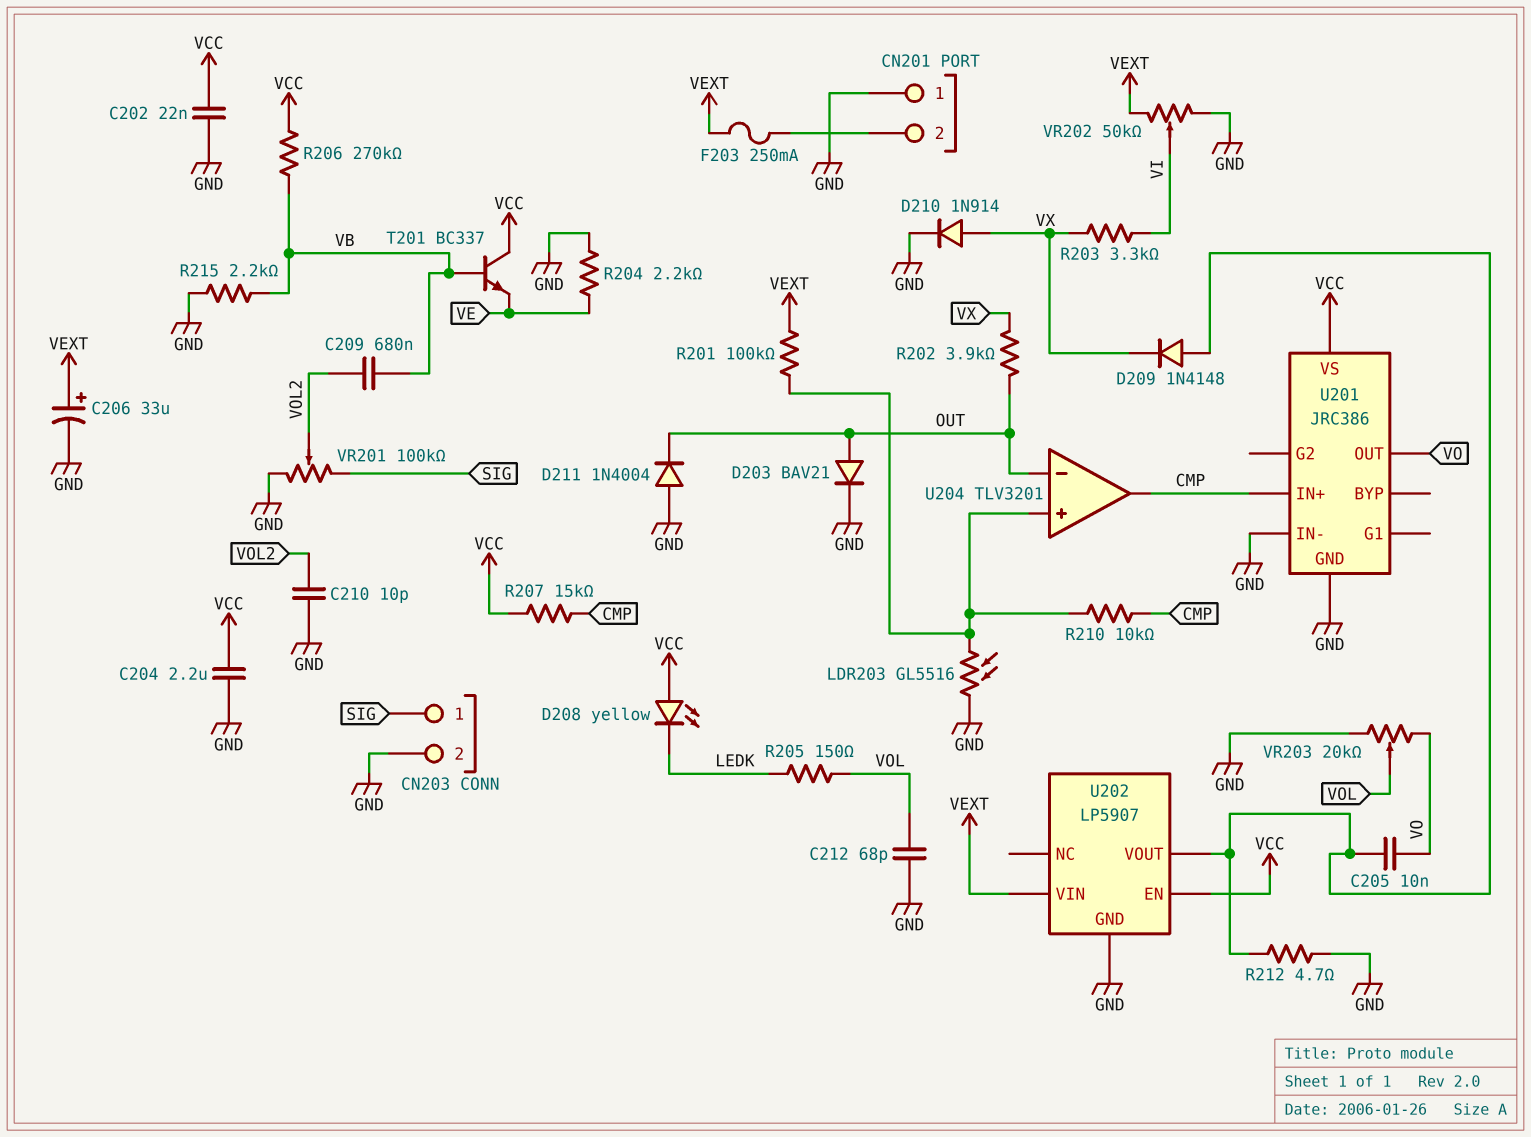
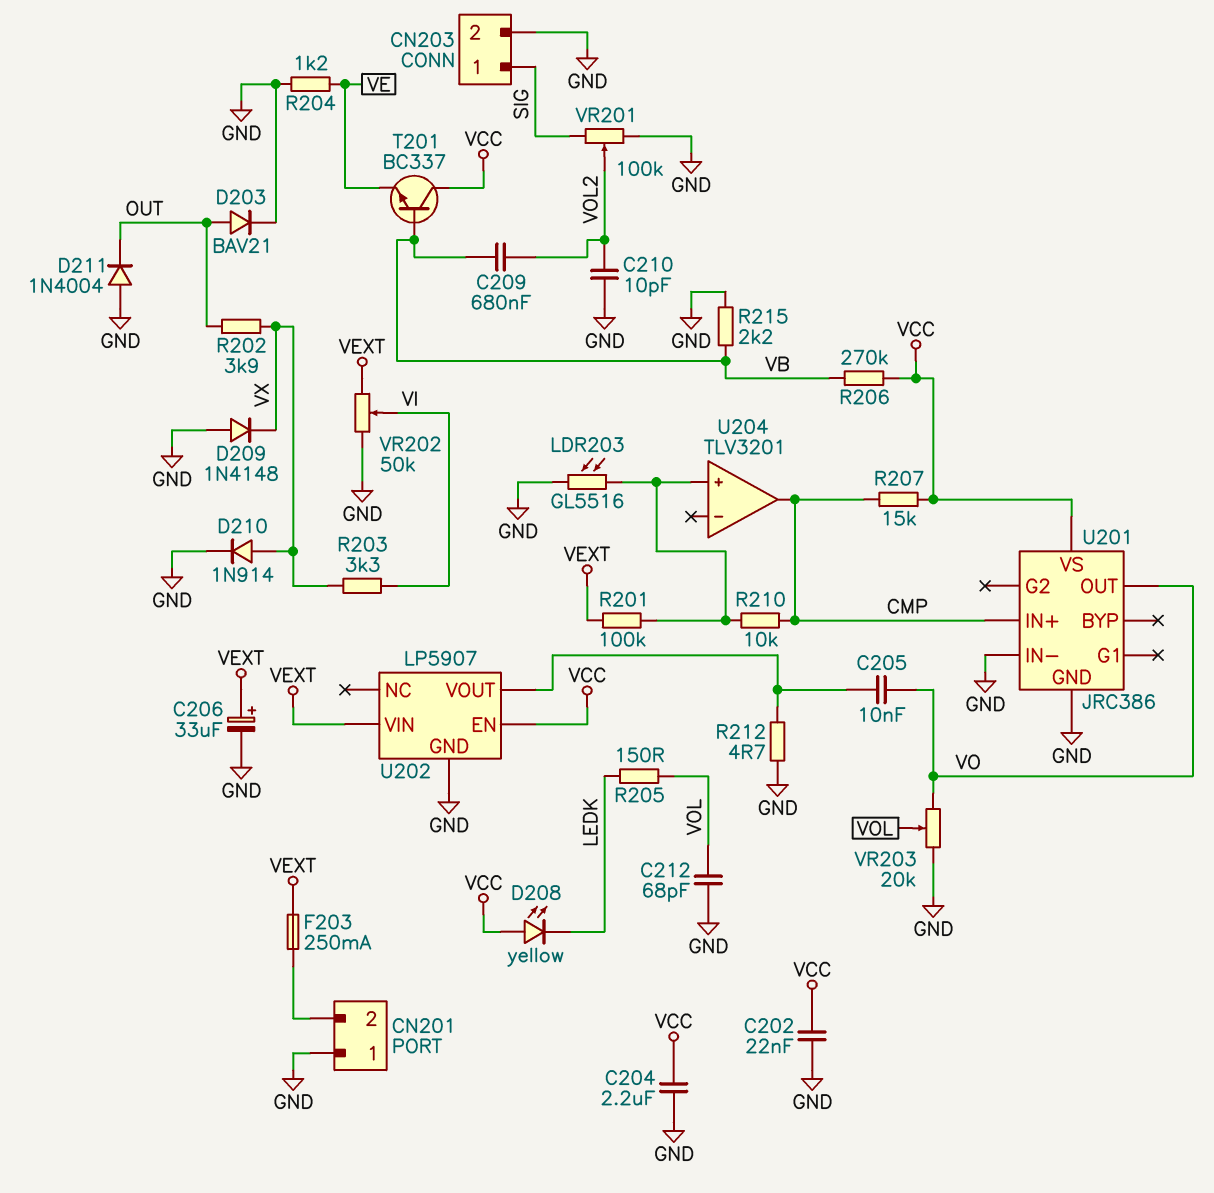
D209: diode 1N4148 (A U202/VOUT, K VX) -> diode 1N4148 (A GND, K VX)
R204: 2.2k (GND, VE) -> 1.2k (GND, VE)
U204 pin in-: OUT -> none

